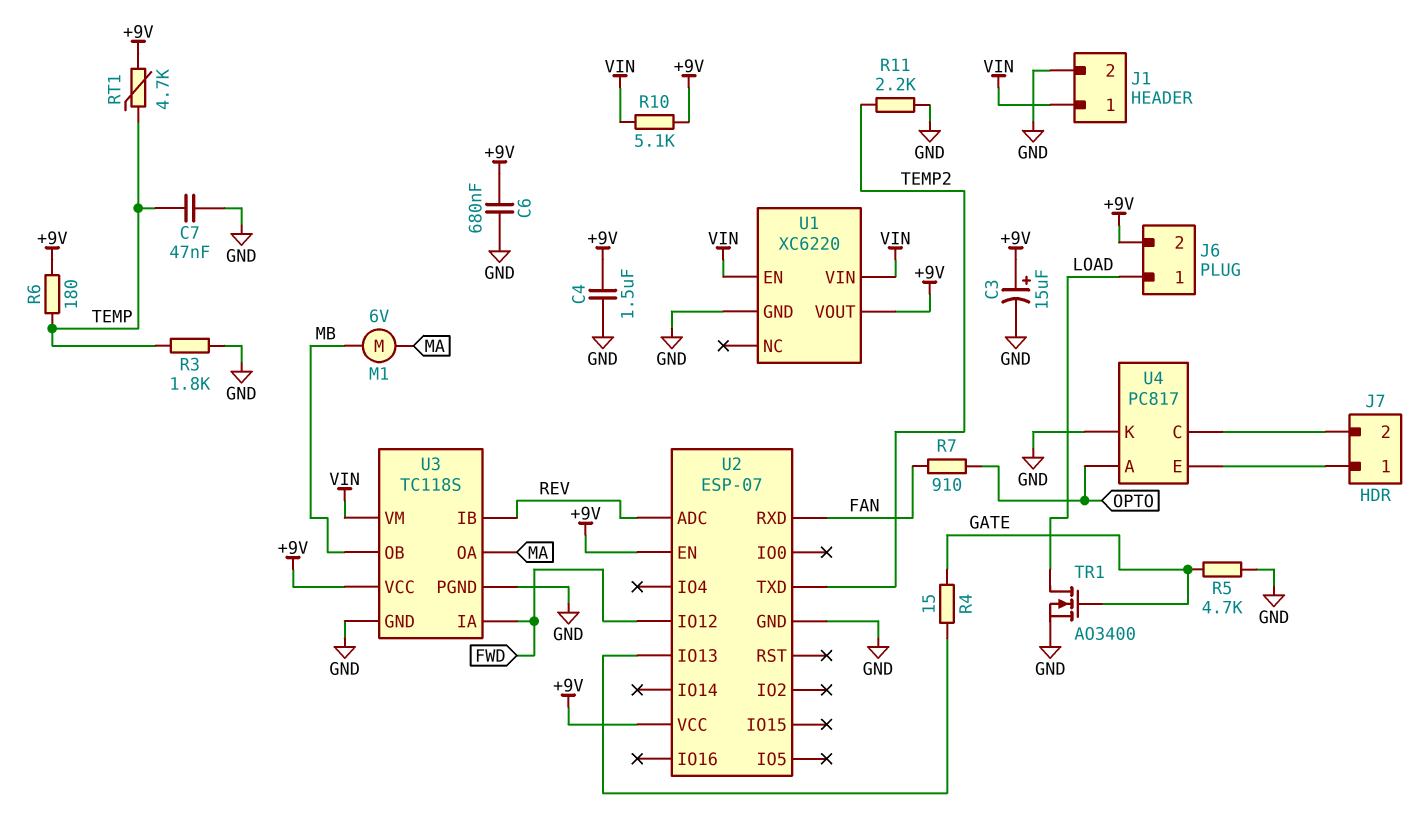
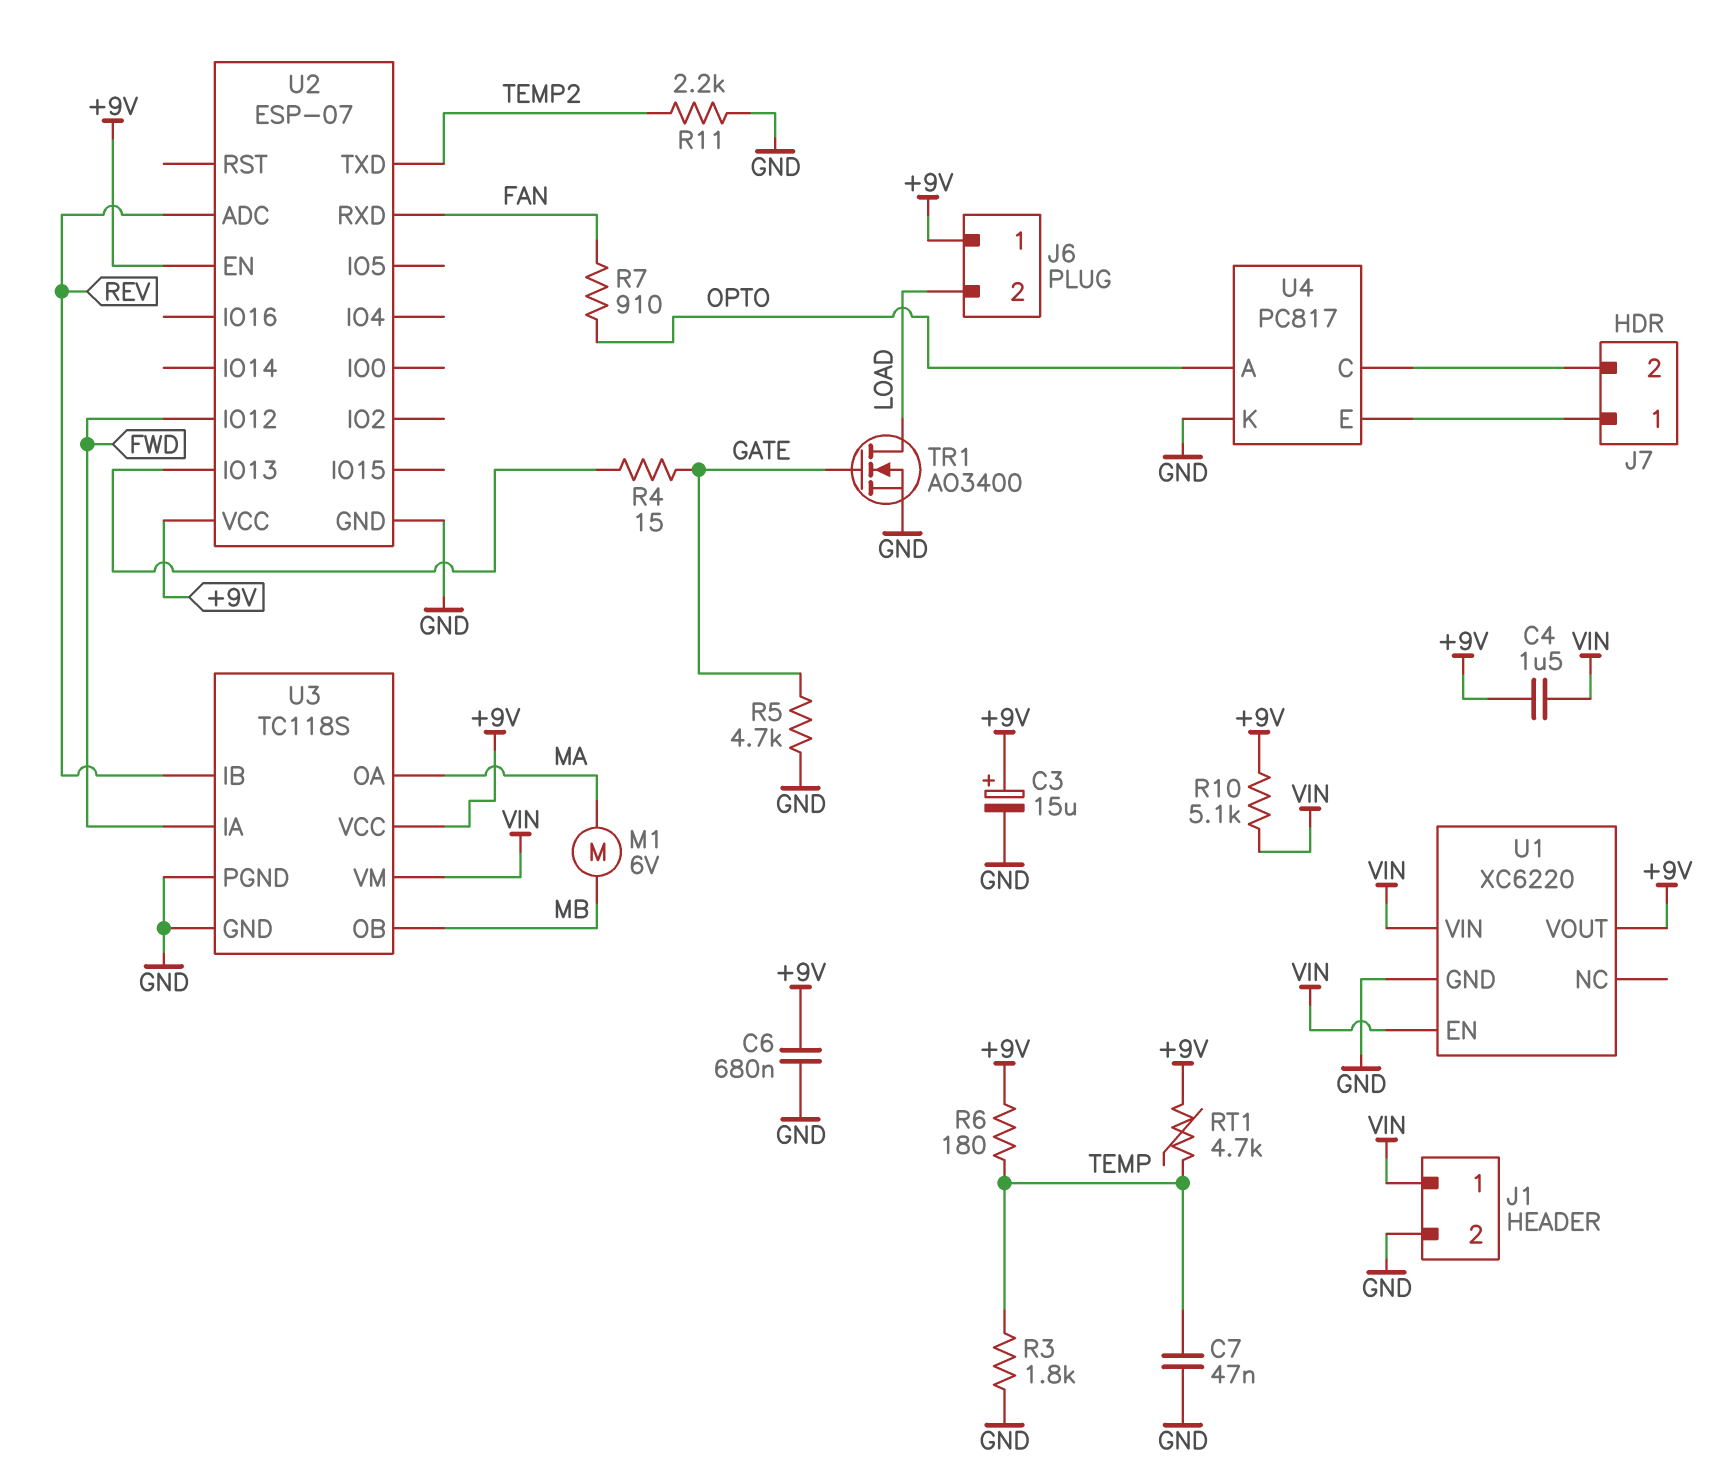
C4: 1.5uF (+9V, GND) -> 1.5uF (+9V, VIN)
J6 pin 1: LOAD -> +9V
J6 pin 2: +9V -> LOAD

